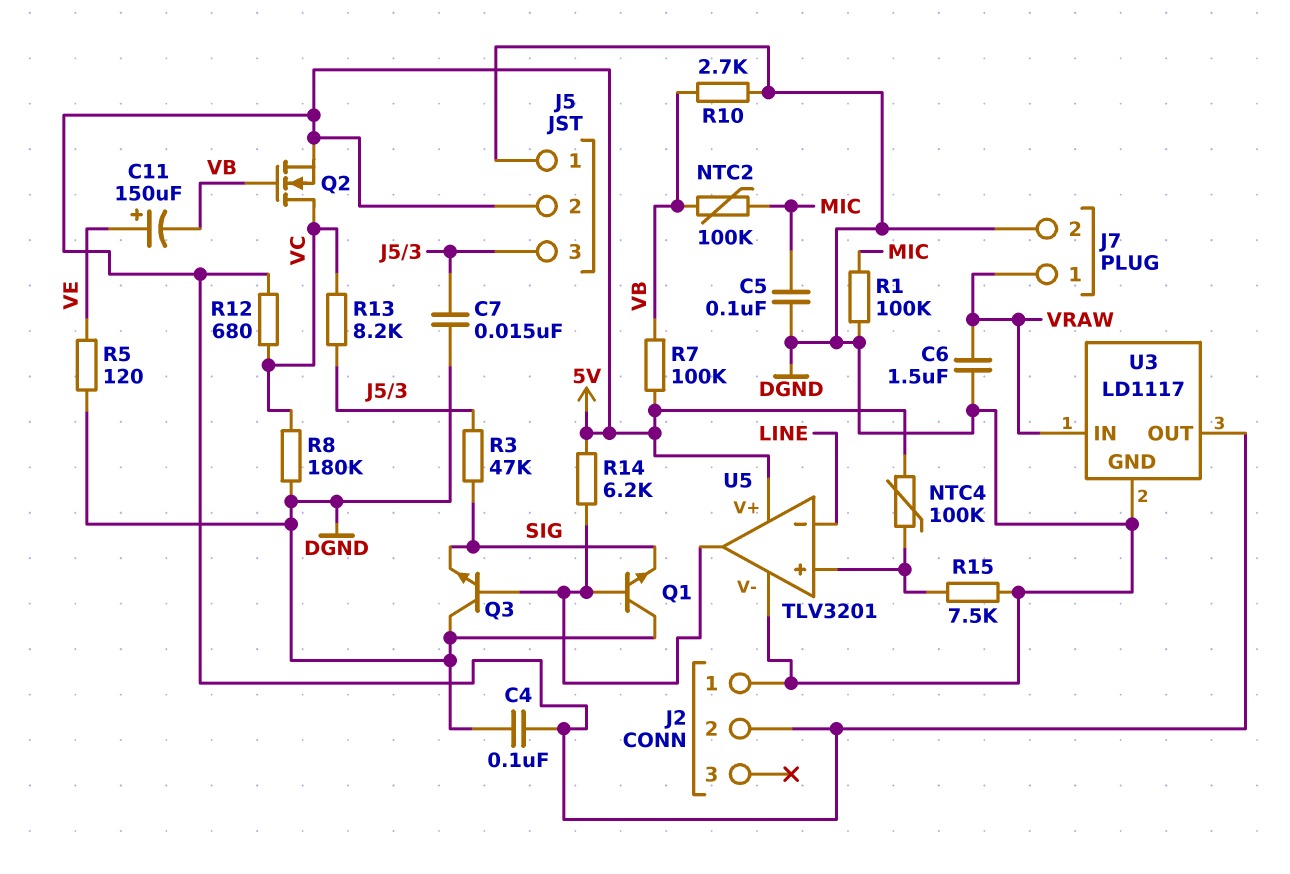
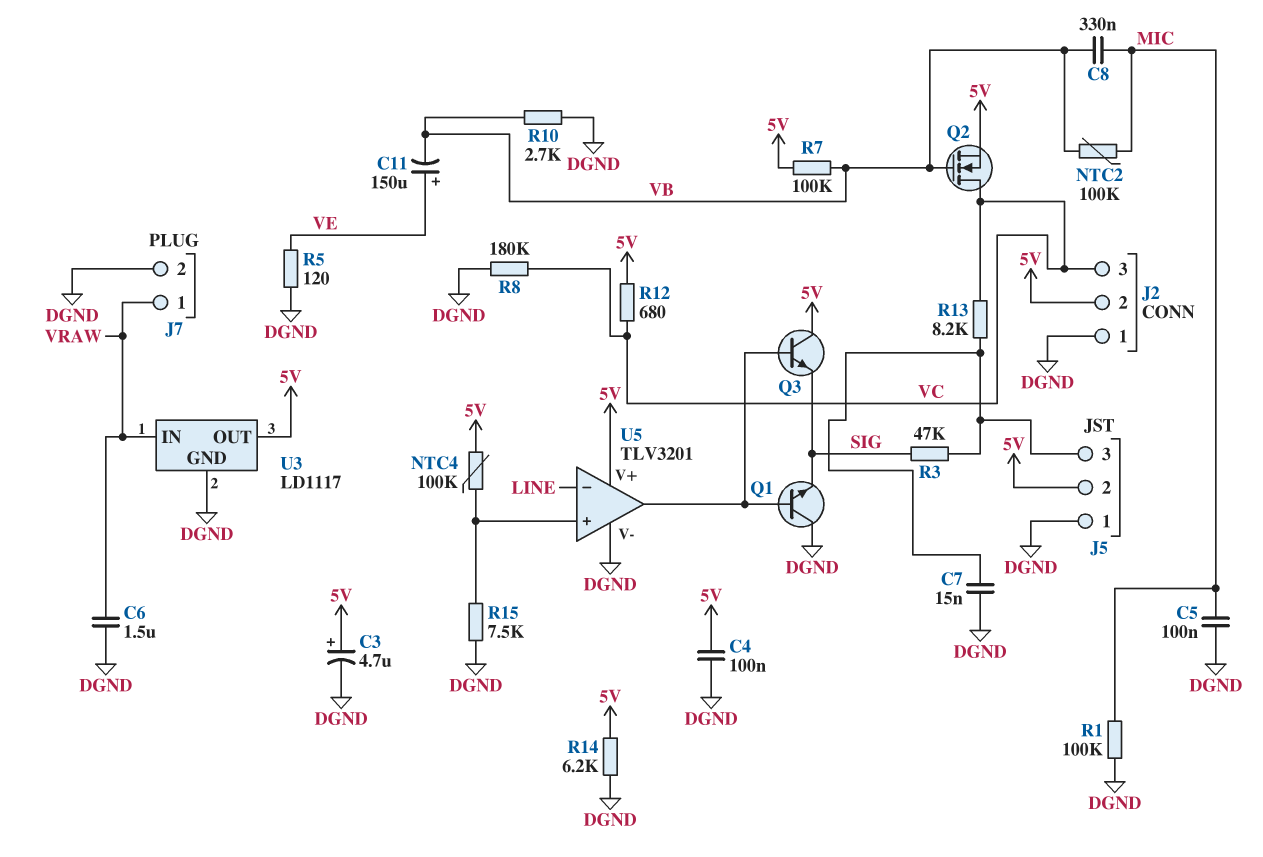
C3: none -> 4.7uF (plus 5V, minus DGND)
C8: none -> 330nF (MIC, VB)
J2 pin 3: none -> VC
Q3: NPN (B U5/out, C DGND, E SIG) -> NPN (B U5/out, C 5V, E SIG)
R14: 6.2k (5V, U5/out) -> 6.2k (5V, DGND)

